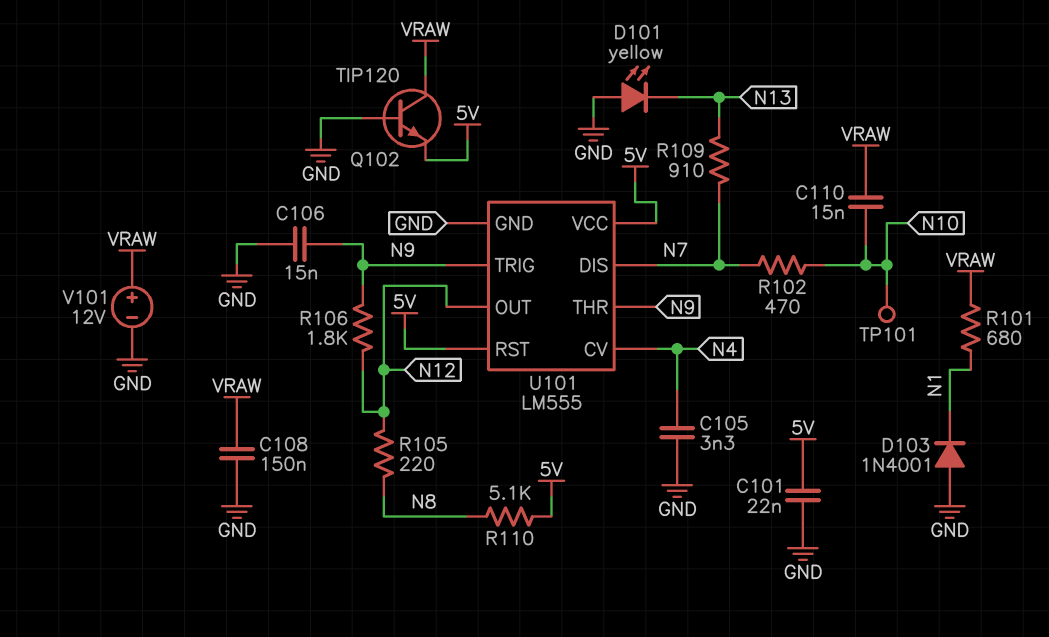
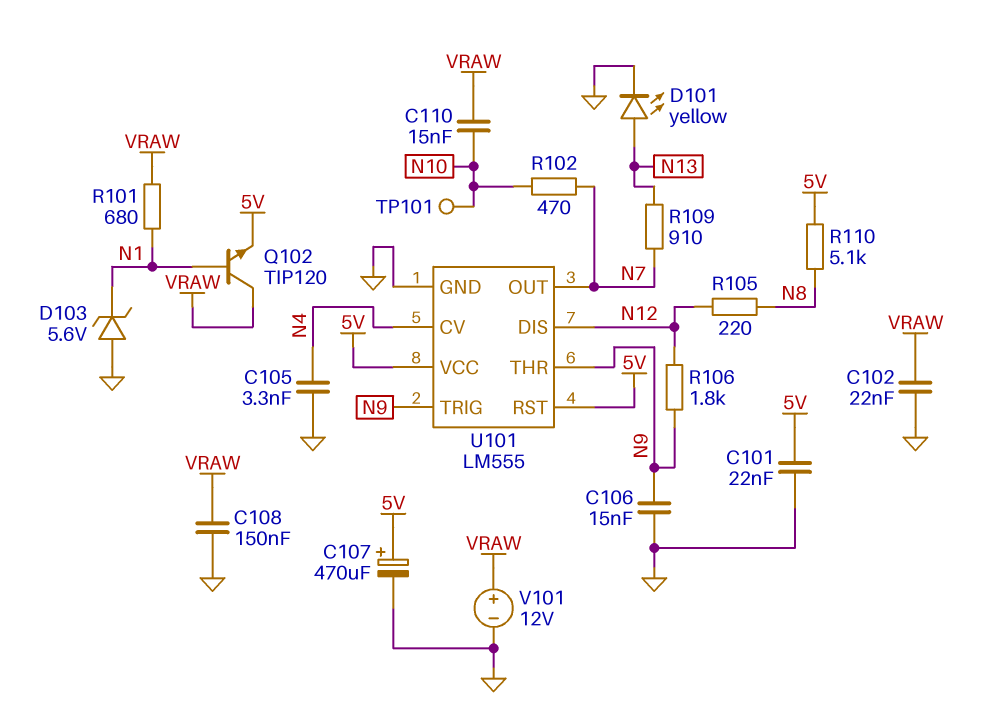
C102: none -> 22nF (GND, VRAW)
C107: none -> 470uF (plus 5V, minus GND)
D101: LED yellow (A GND, K N13) -> LED yellow (A N13, K GND)
D103: diode 1N4001 (A GND, K N1) -> zener 5.6V (A GND, K N1)
Q102: NPN TIP120 (B GND, C VRAW, E 5V) -> NPN TIP120 (B N1, C VRAW, E 5V)
U101 pin DIS: N7 -> N12
U101 pin OUT: N12 -> N7

